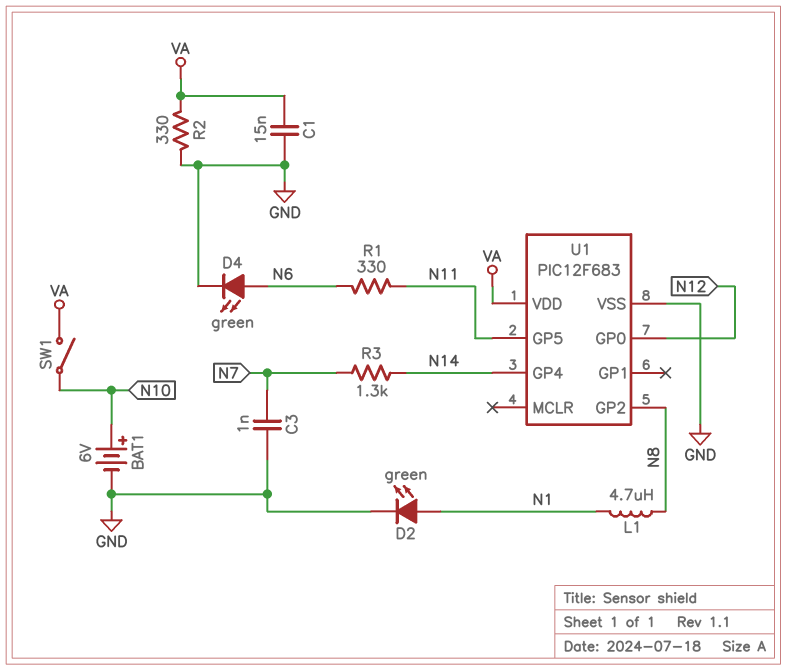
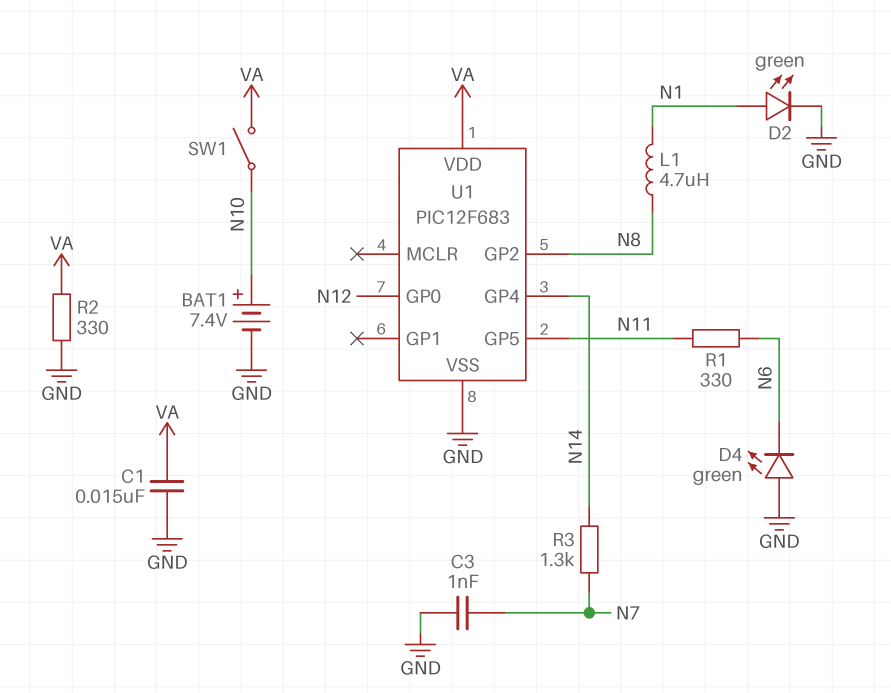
BAT1: 6V (plus N10, minus GND) -> 7.4V (plus N10, minus GND)
D4: LED green (A N6, K GND) -> LED green (A GND, K N6)

